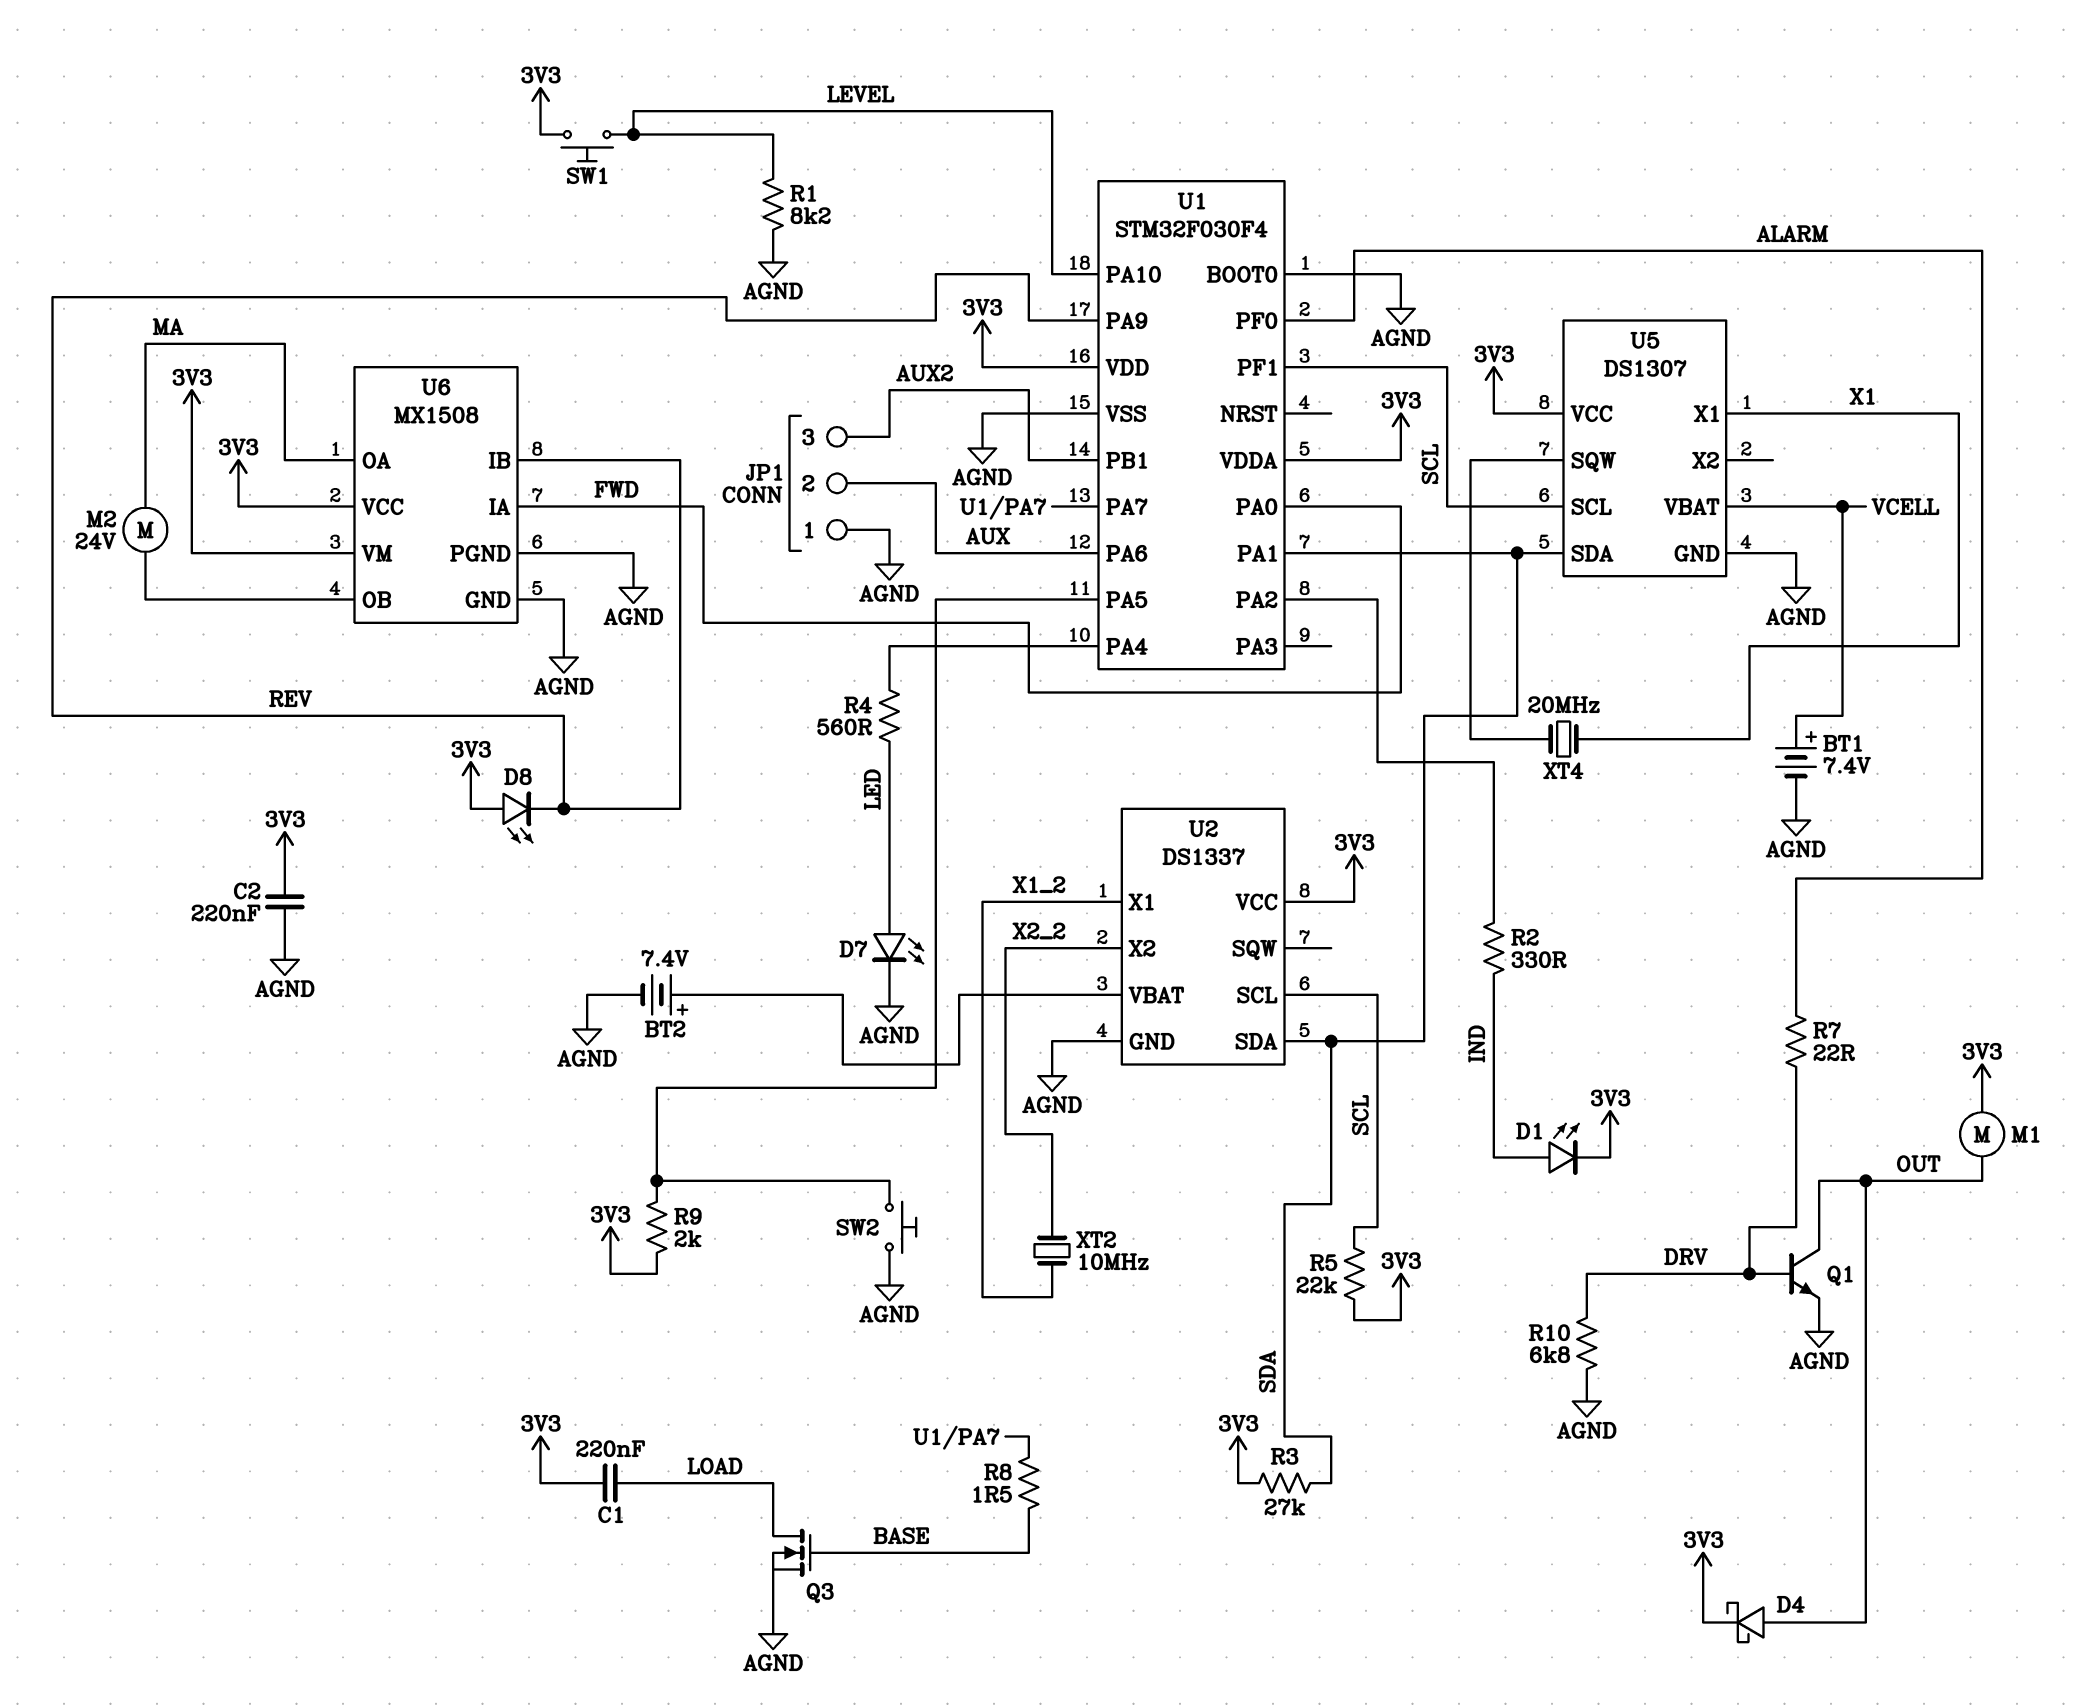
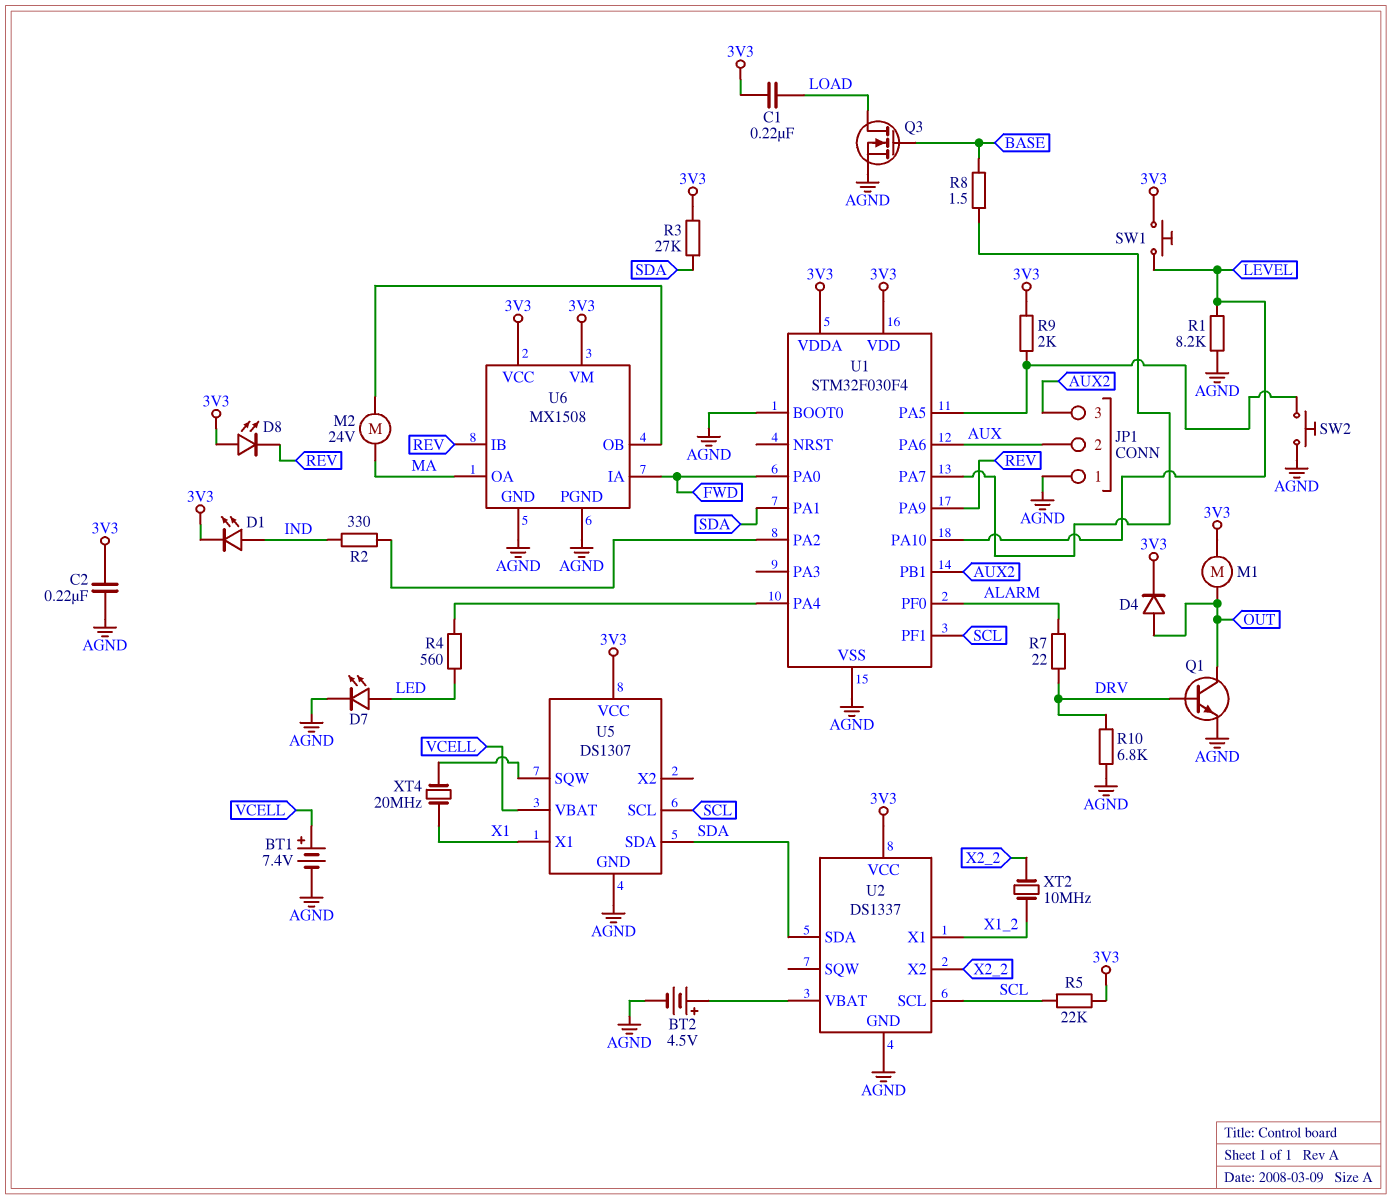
BT2: 7.4V (plus U2/VBAT, minus AGND) -> 4.5V (plus U2/VBAT, minus AGND)
D4: schottky (A OUT, K 3V3) -> diode (A OUT, K 3V3)

